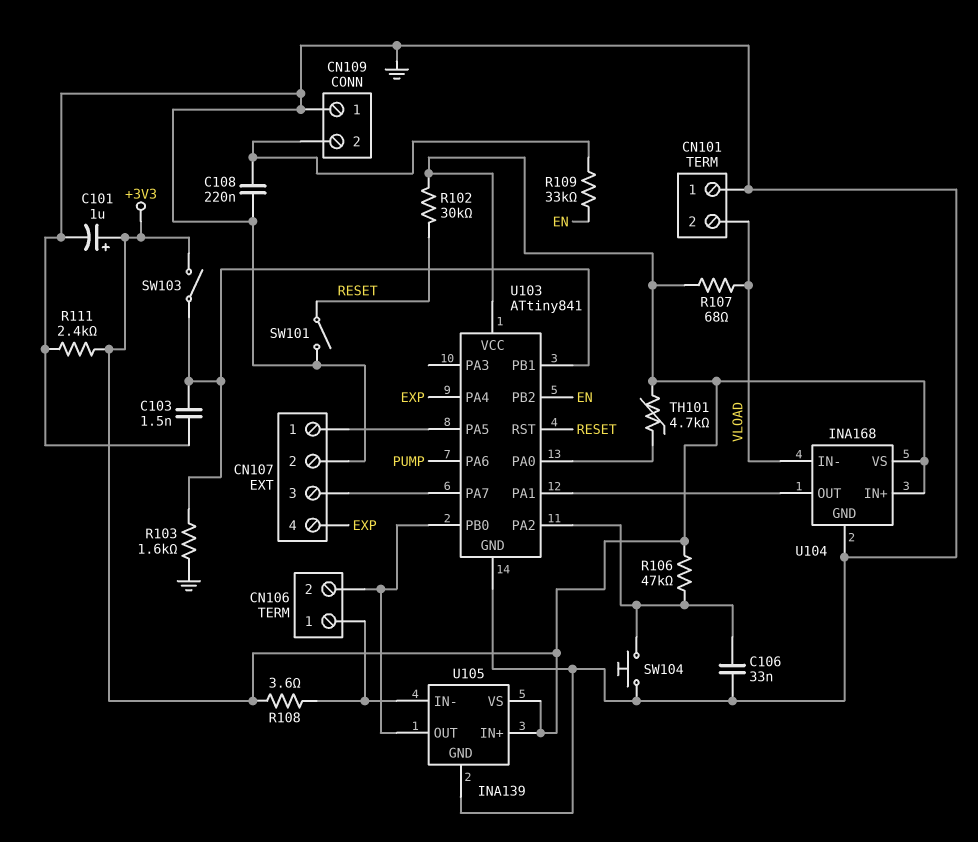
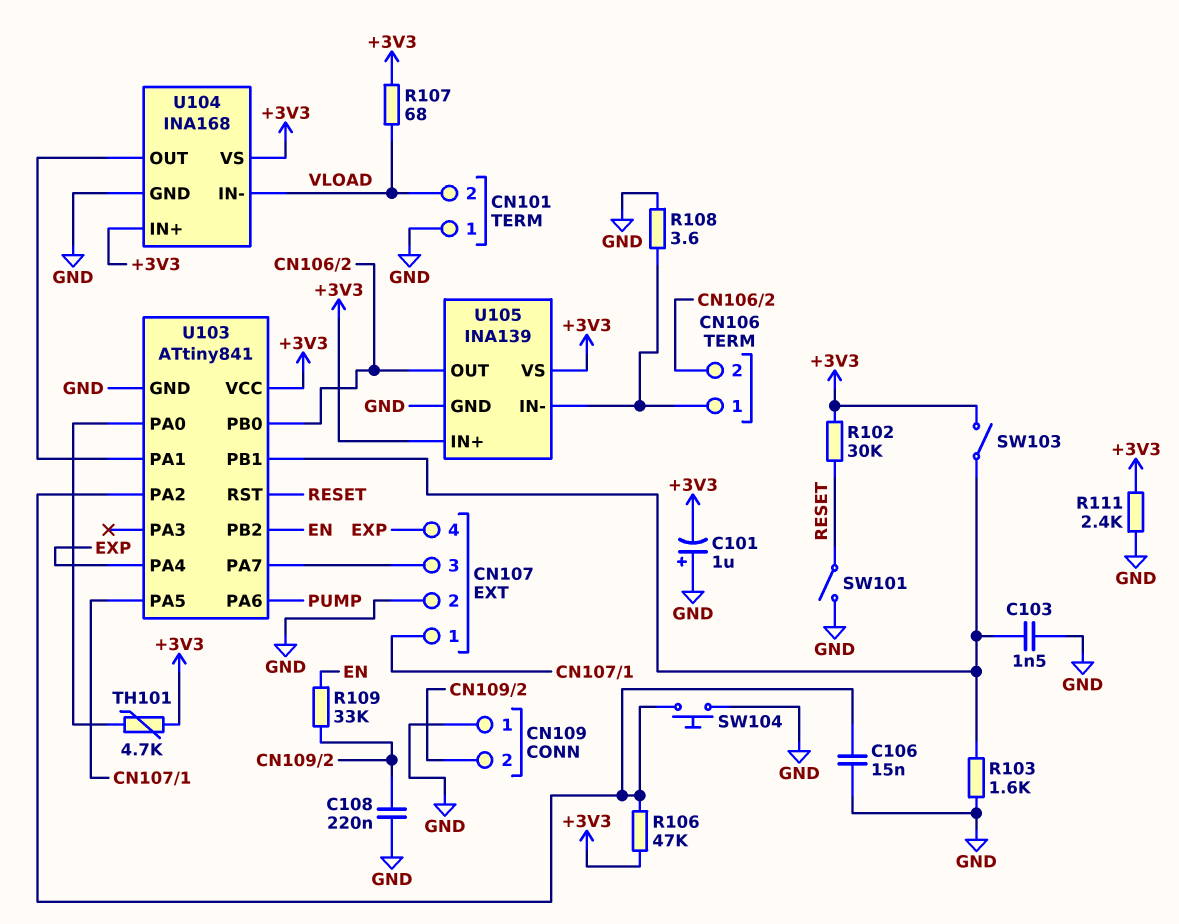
C101: 1uF (plus +3V3, minus GND) -> 1uF (plus GND, minus +3V3)
C106: 33nF (GND, U103/PA2) -> 15nF (GND, U103/PA2)
R108: 3.6 (+3V3, CN106/1) -> 3.6 (CN106/1, GND)

